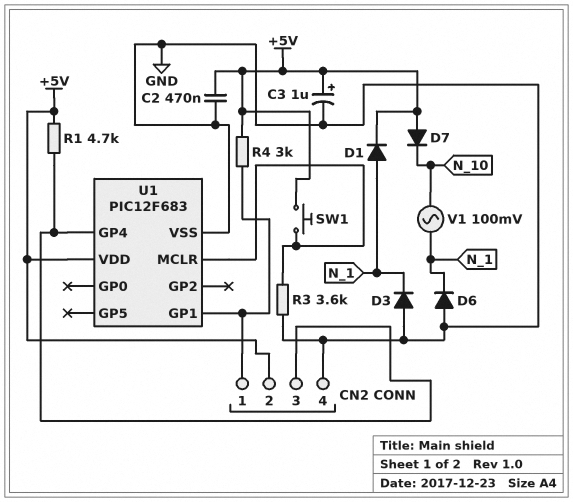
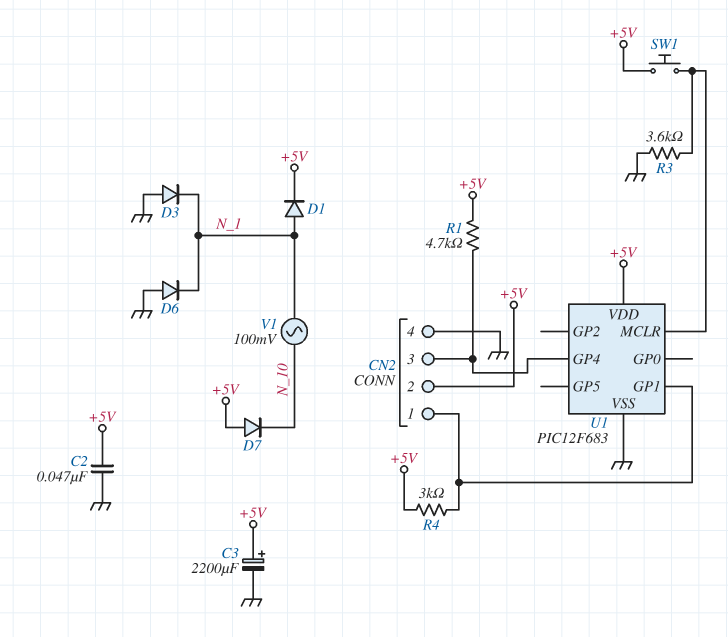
C2: 470nF (+5V, GND) -> 47nF (+5V, GND)
C3: 1uF (plus +5V, minus GND) -> 2200uF (plus +5V, minus GND)

